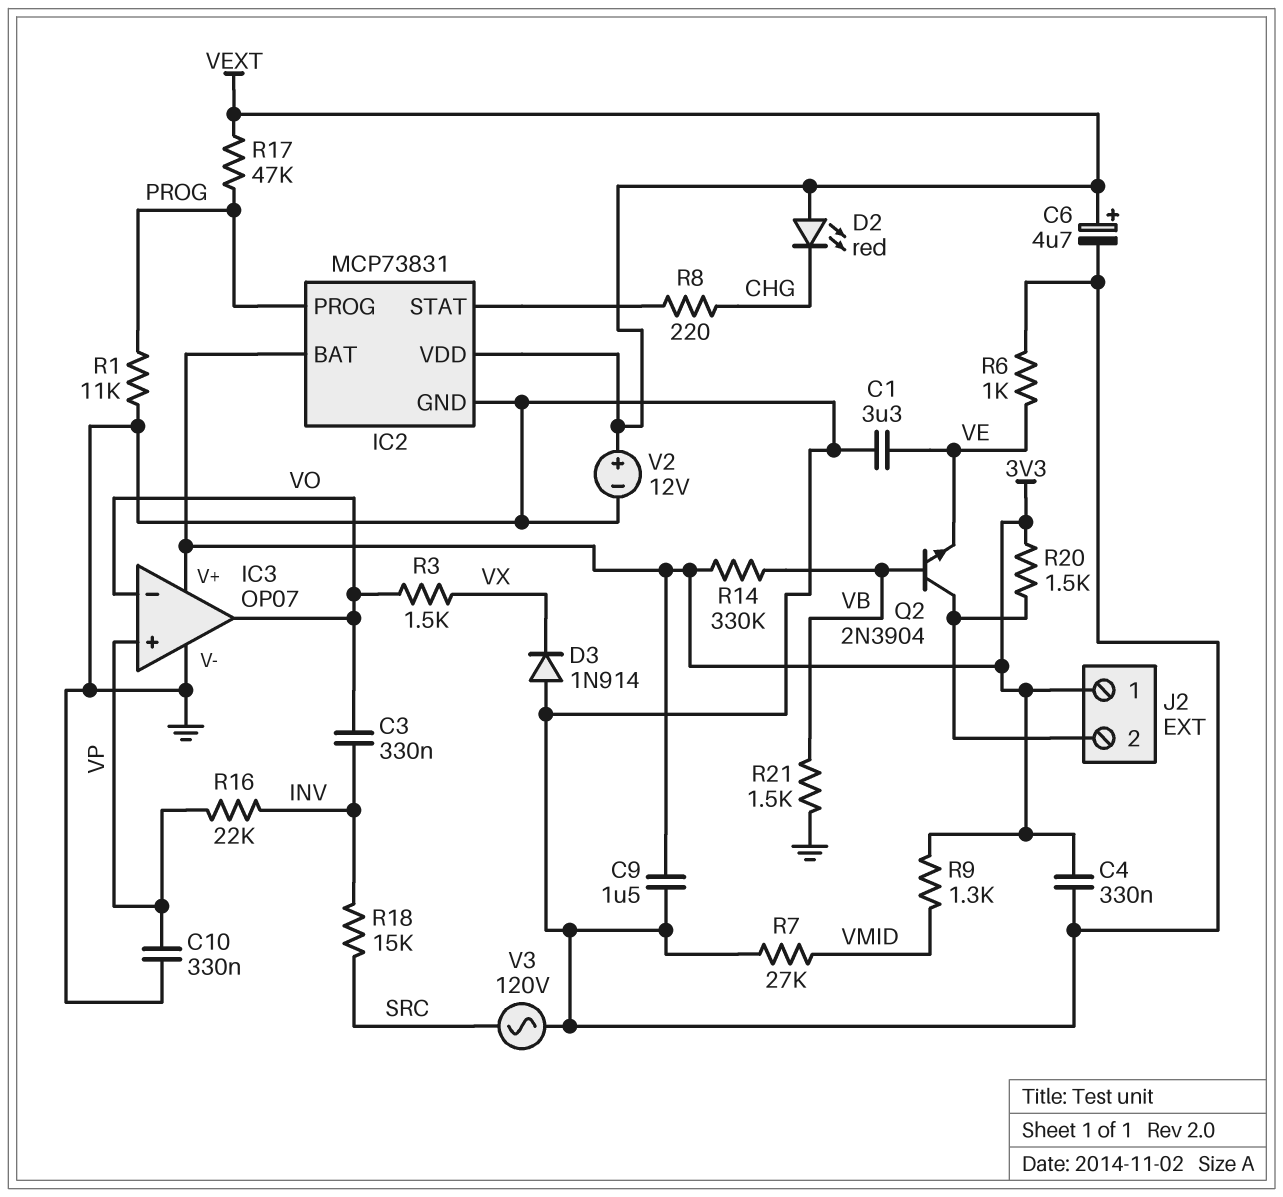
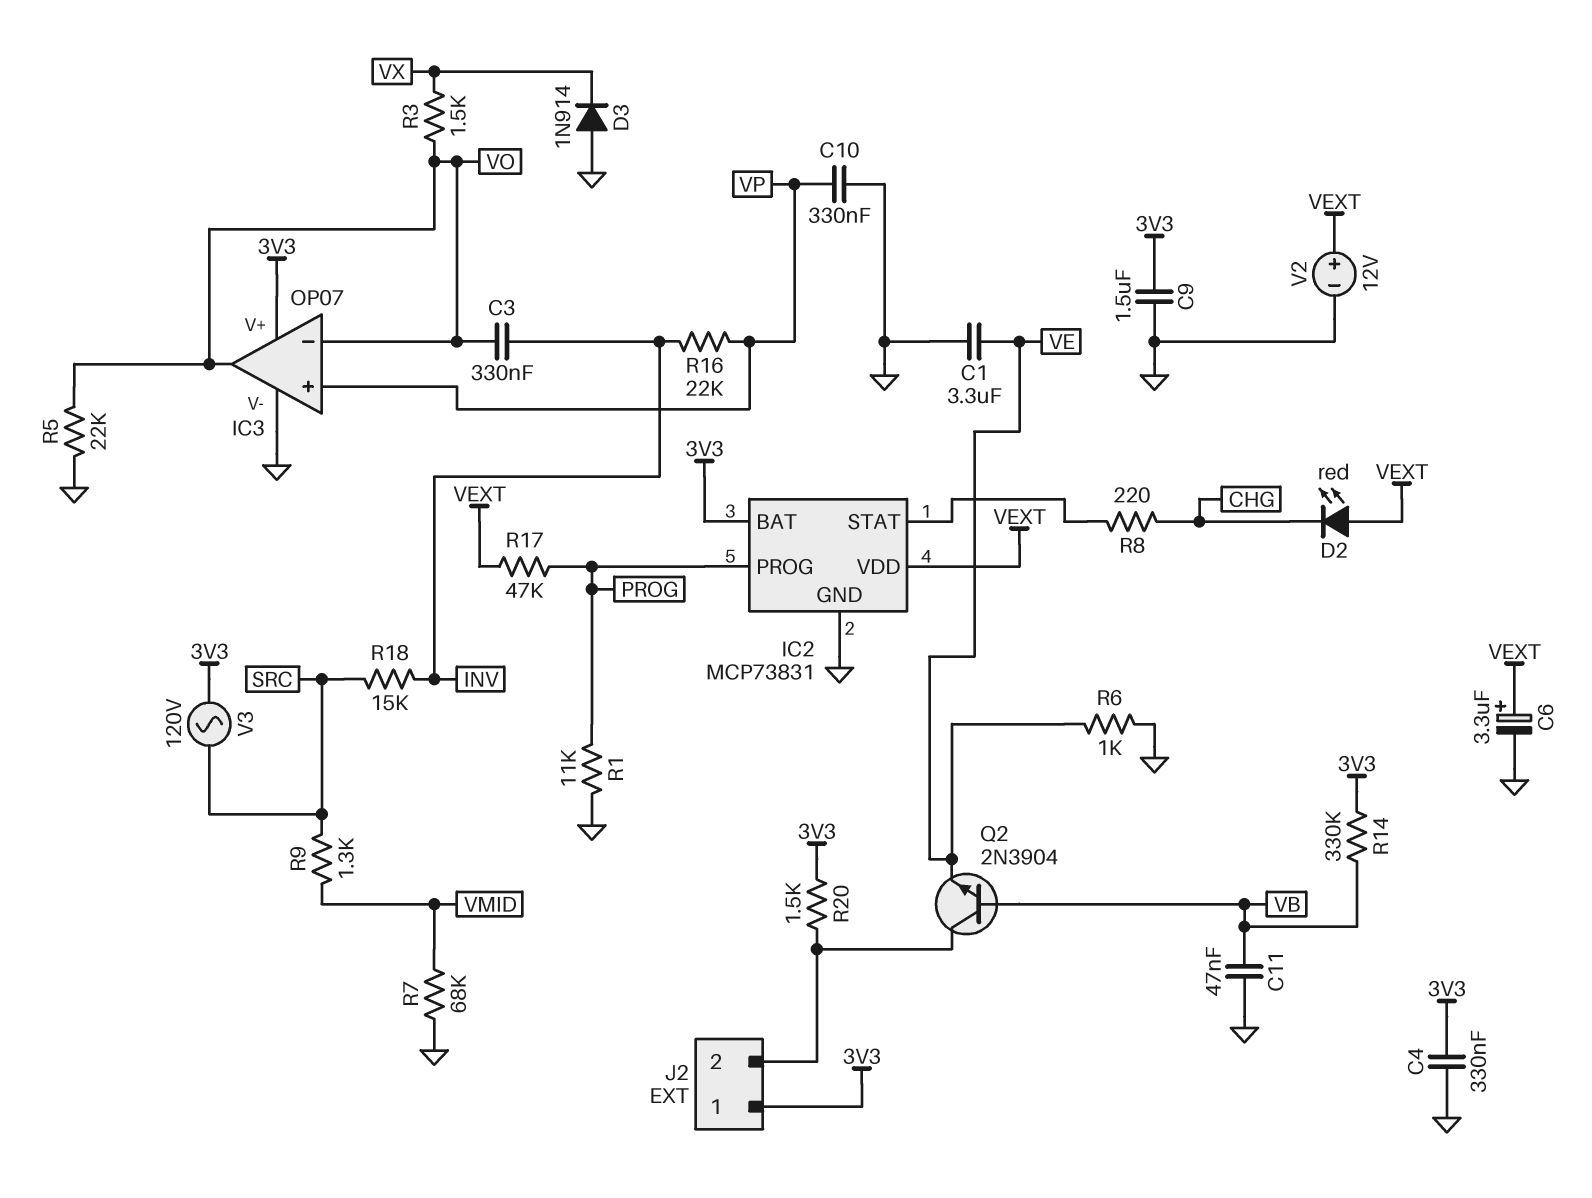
C6: 4.7uF (plus VEXT, minus GND) -> 3.3uF (plus VEXT, minus GND)
C11: none -> 47nF (GND, VB)
R5: none -> 22k (GND, VO)
R7: 27k (GND, VMID) -> 68k (GND, VMID)
R9: 1.3k (3V3, VMID) -> 1.3k (SRC, VMID)
R21: 1.5k (GND, VB) -> none
V3: AC 120V (GND, SRC) -> AC 120V (3V3, SRC)

